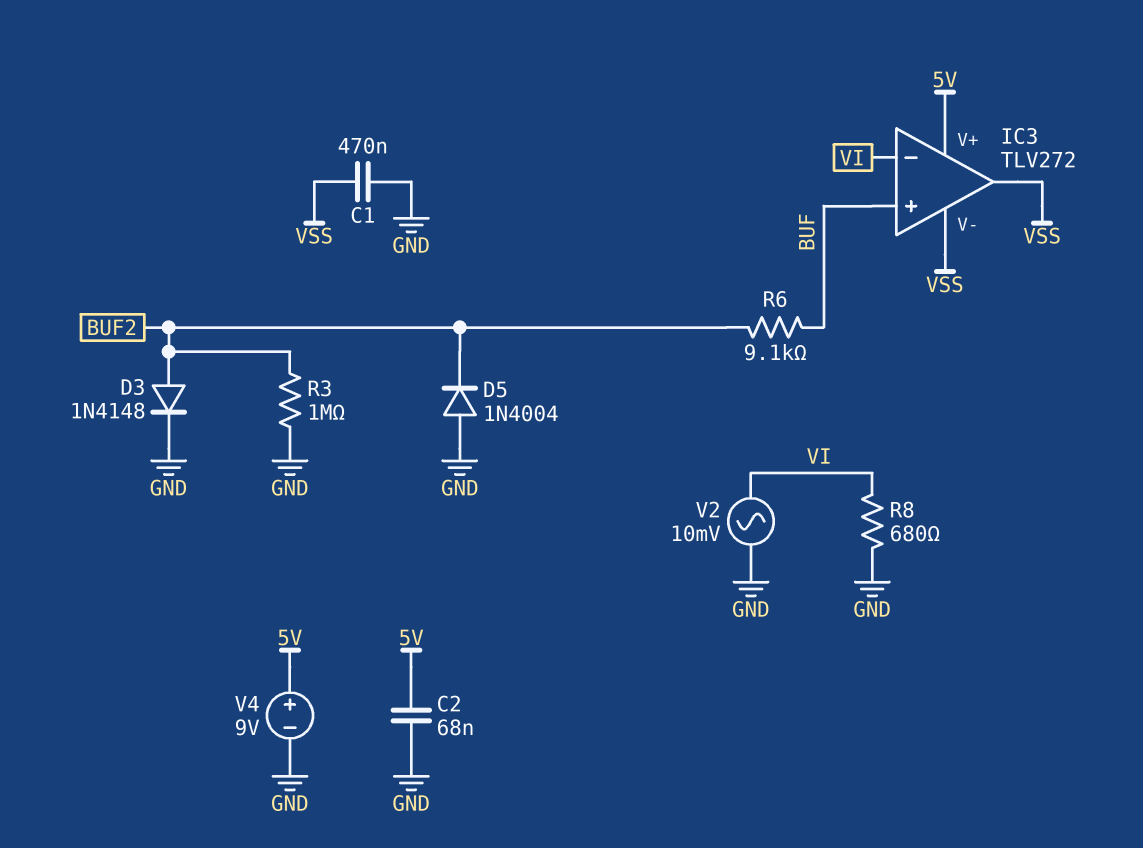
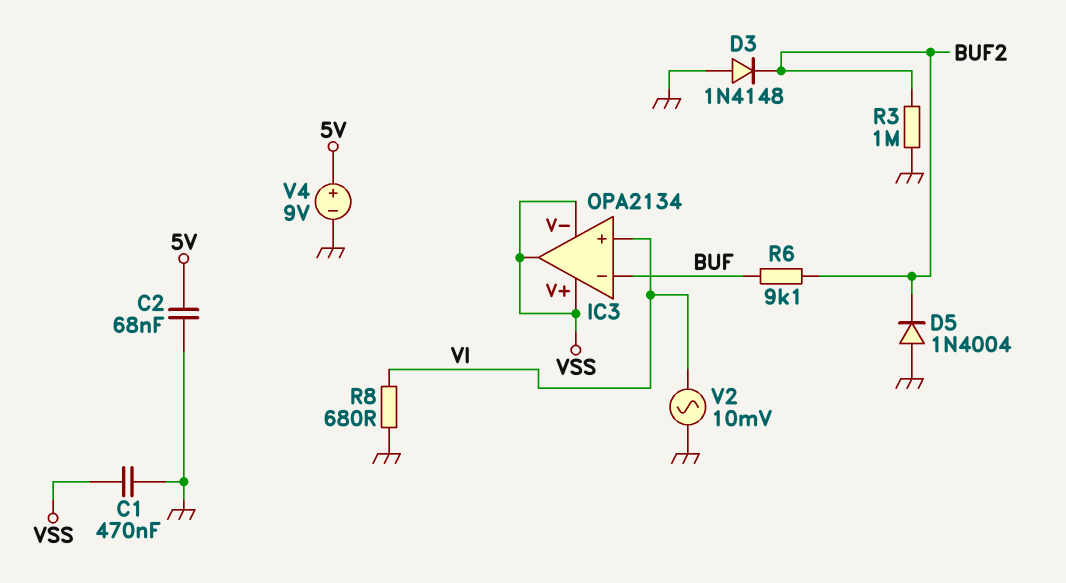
D3: diode 1N4148 (A BUF2, K GND) -> diode 1N4148 (A GND, K BUF2)
IC3: TLV272 -> OPA2134
IC3 pin V+: 5V -> VSS
IC3 pin in+: BUF -> VI
IC3 pin in-: VI -> BUF

